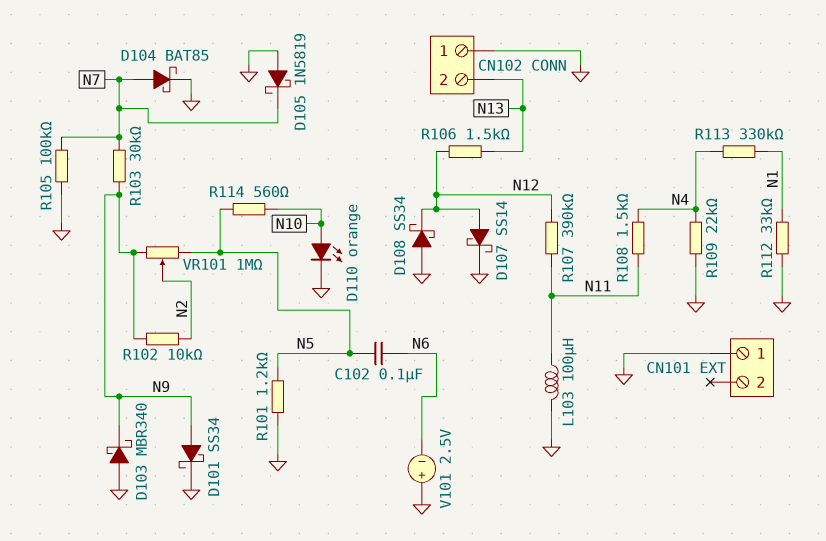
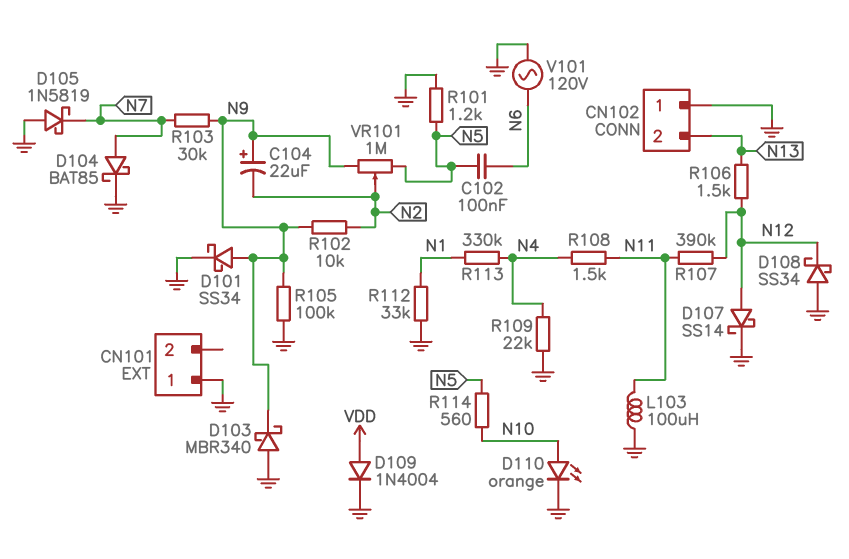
C104: none -> 22uF (plus N9, minus N2)
D109: none -> diode 1N4004 (A VDD, K GND)
R105: 100k (GND, N7) -> 100k (GND, N9)
V101: 2.5V (plus GND, minus N6) -> AC 120V (GND, N6)

